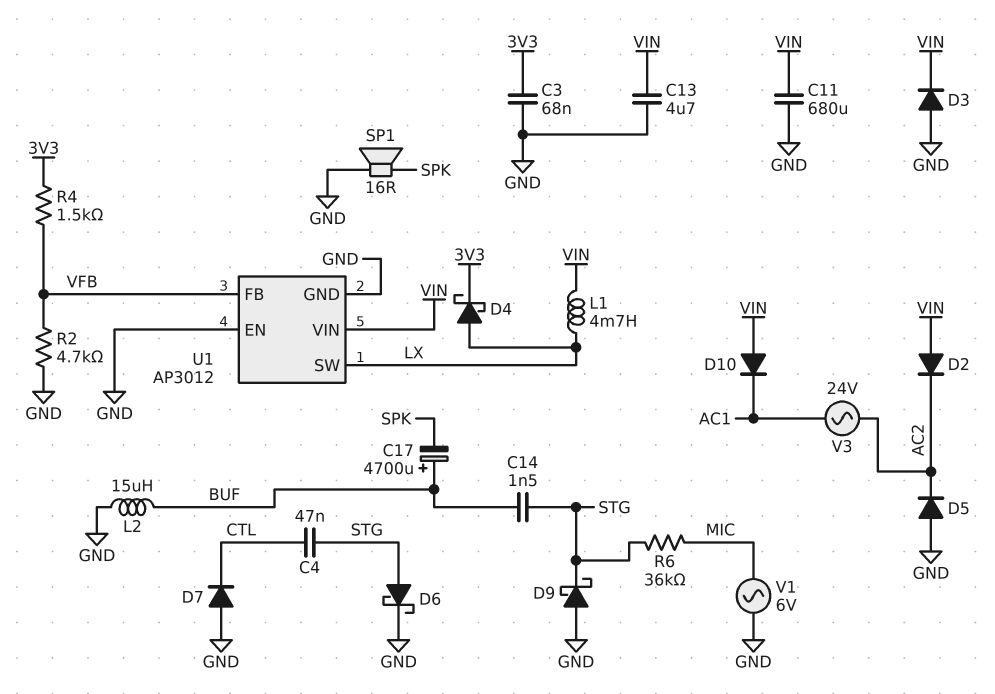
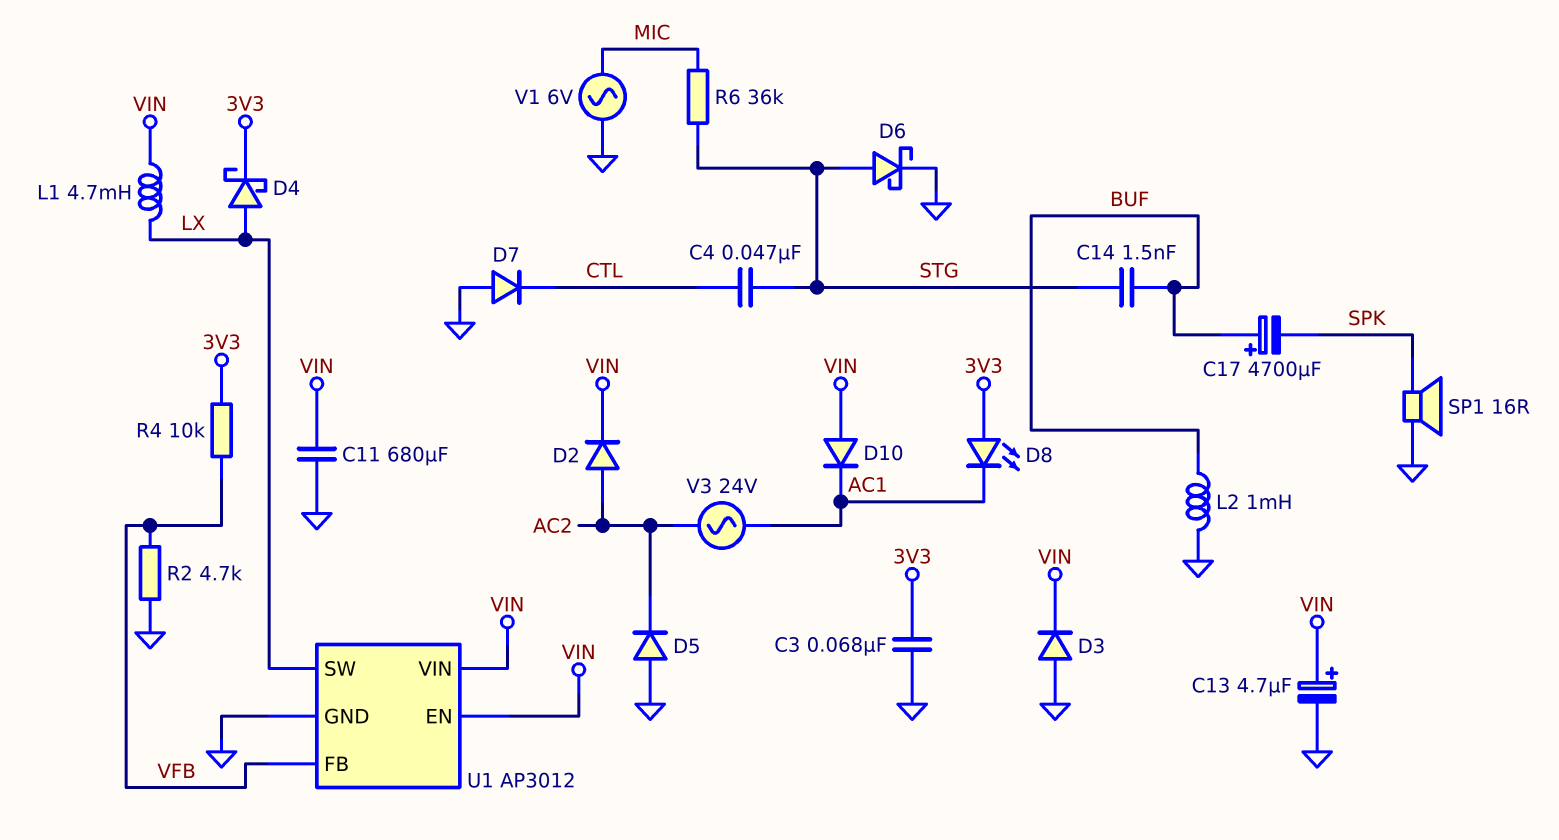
C13: 4.7uF (GND, VIN) -> 4.7uF (plus VIN, minus GND)
D2: diode (A VIN, K AC2) -> diode (A AC2, K VIN)
D8: none -> LED (A 3V3, K AC1)
D9: schottky (A GND, K STG) -> none
L2: 15uH (BUF, GND) -> 1mH (BUF, GND)
R4: 1.5k (3V3, VFB) -> 10k (3V3, VFB)
U1 pin EN: GND -> VIN

